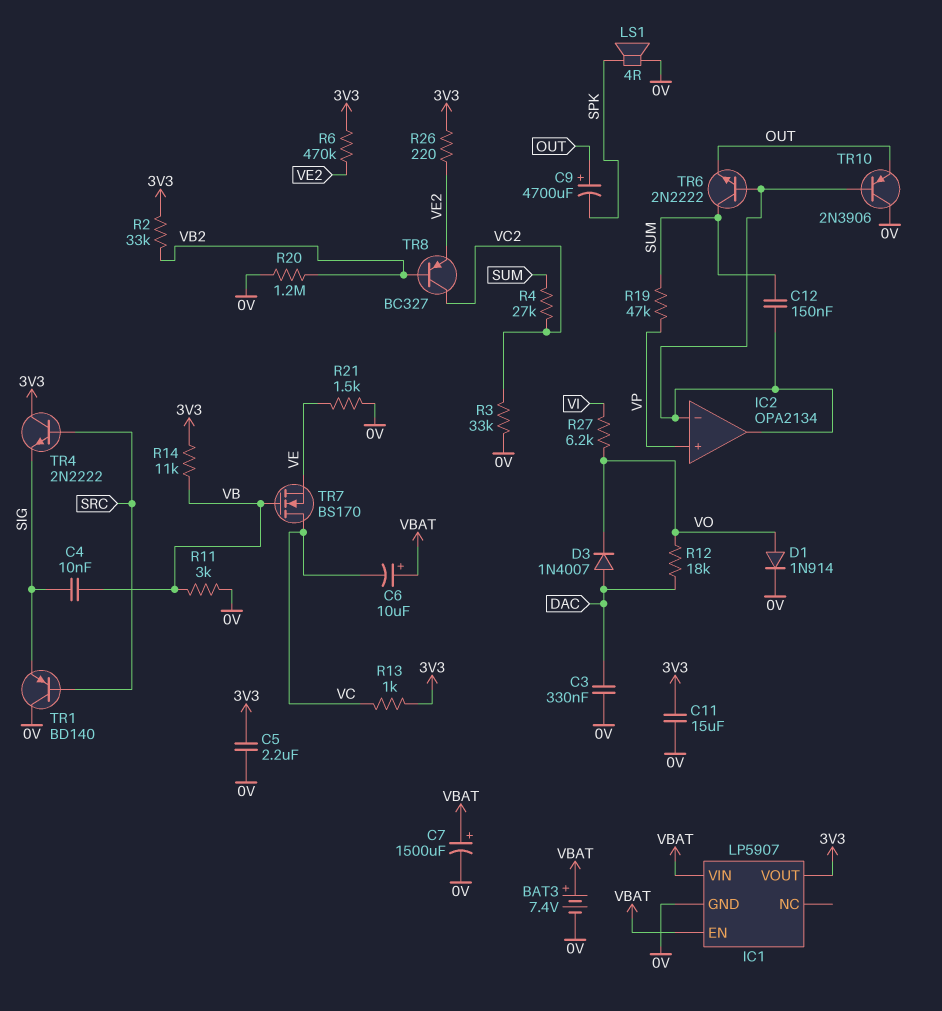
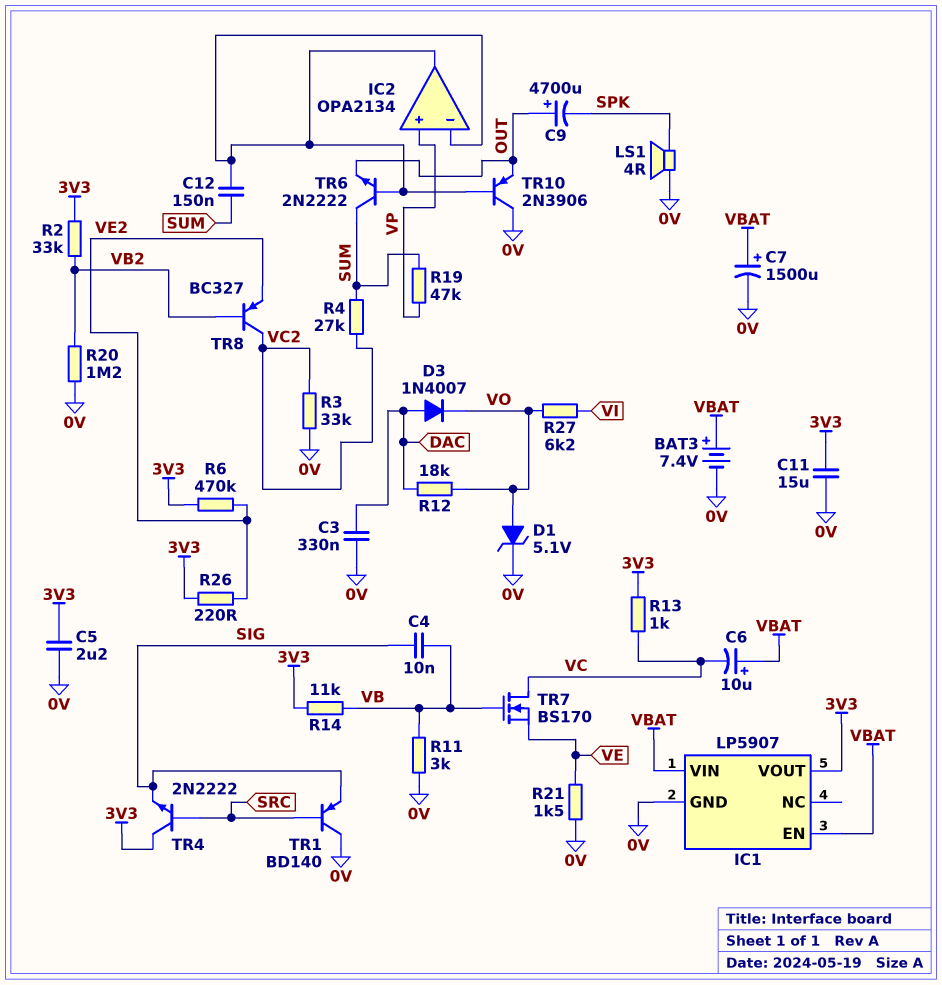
D1: diode 1N914 (A VO, K 0V) -> zener 5.1V (A VO, K 0V)

